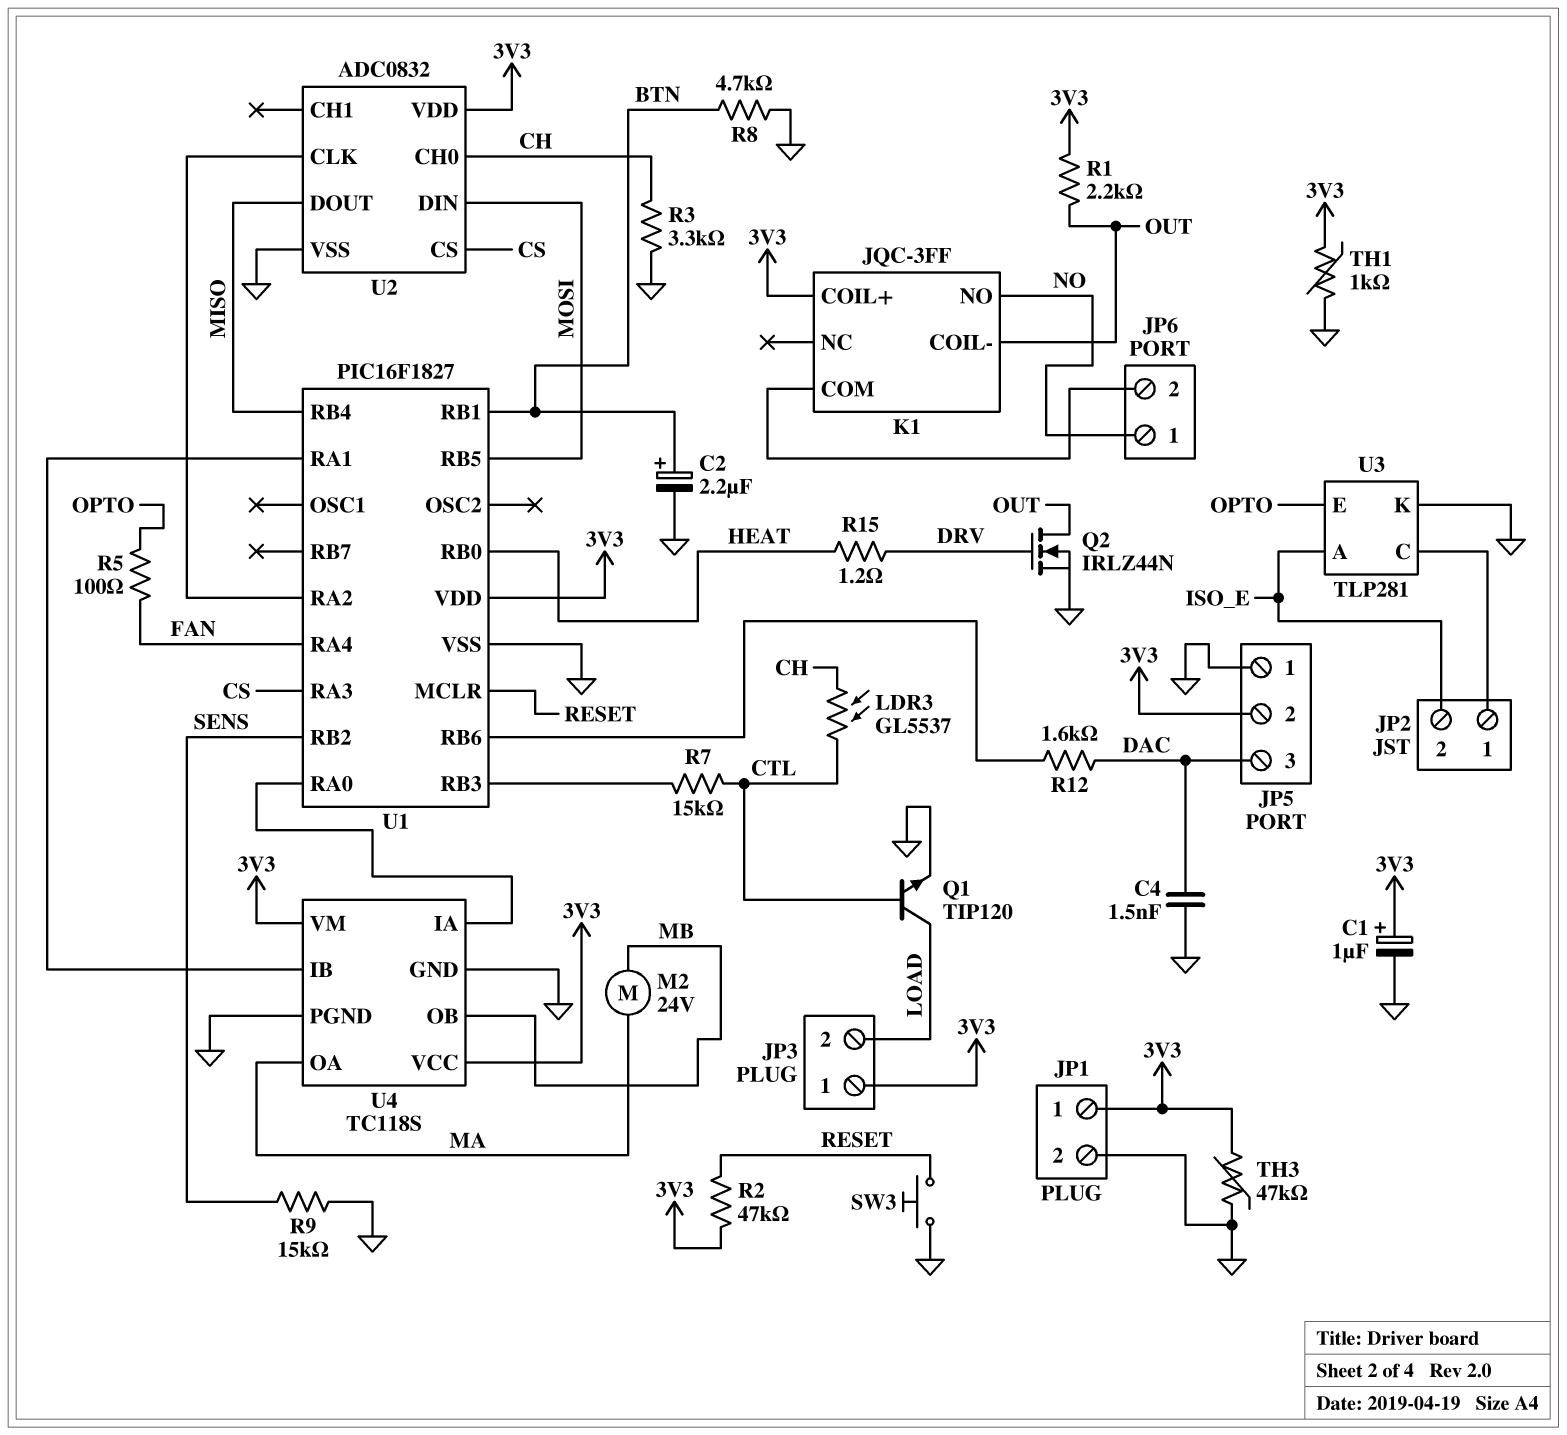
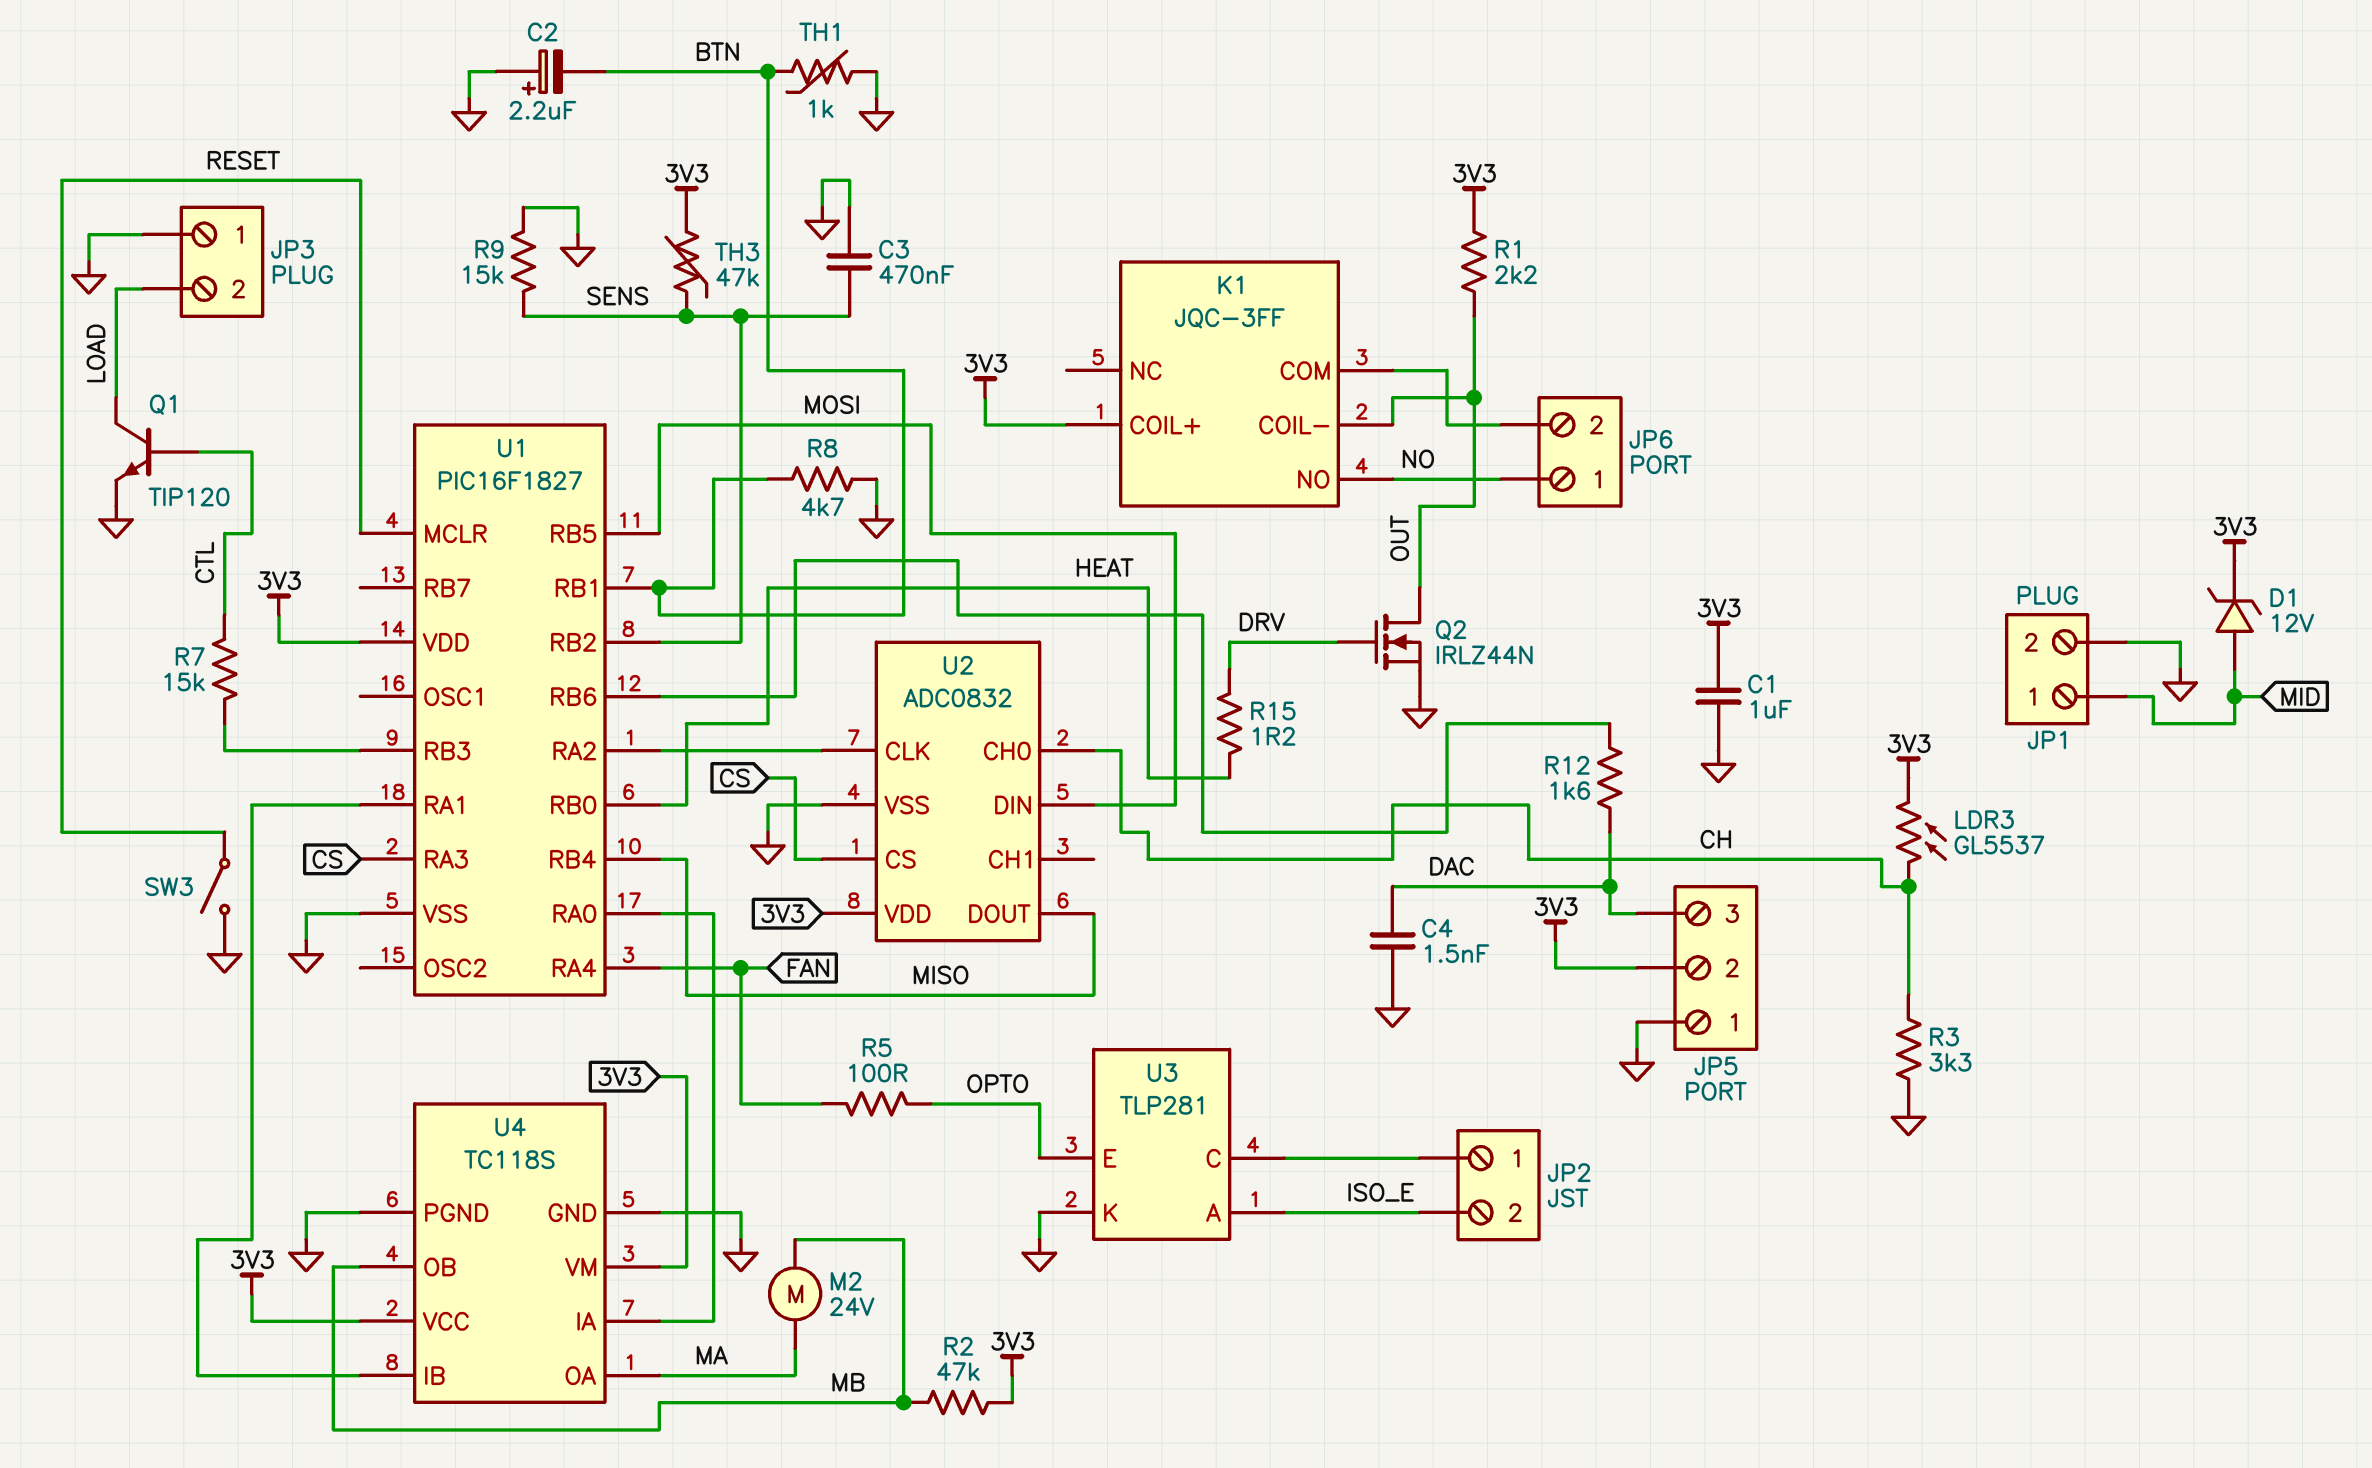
C1: 1uF (plus 3V3, minus GND) -> 1uF (3V3, GND)
C2: 2.2uF (plus BTN, minus GND) -> 2.2uF (plus GND, minus BTN)
C3: none -> 470nF (GND, SENS)
D1: none -> zener 12V (A MID, K 3V3)
JP1 pin 1: 3V3 -> MID
JP3 pin 1: 3V3 -> GND
LDR3: GL5537 (CH, CTL) -> GL5537 (3V3, CH)
R2: 47k (3V3, RESET) -> 47k (3V3, MB)
SW3: button (GND, RESET) -> switch (GND, RESET)
TH1: 1k (3V3, GND) -> 1k (BTN, GND)
TH3: 47k (3V3, GND) -> 47k (3V3, SENS)

